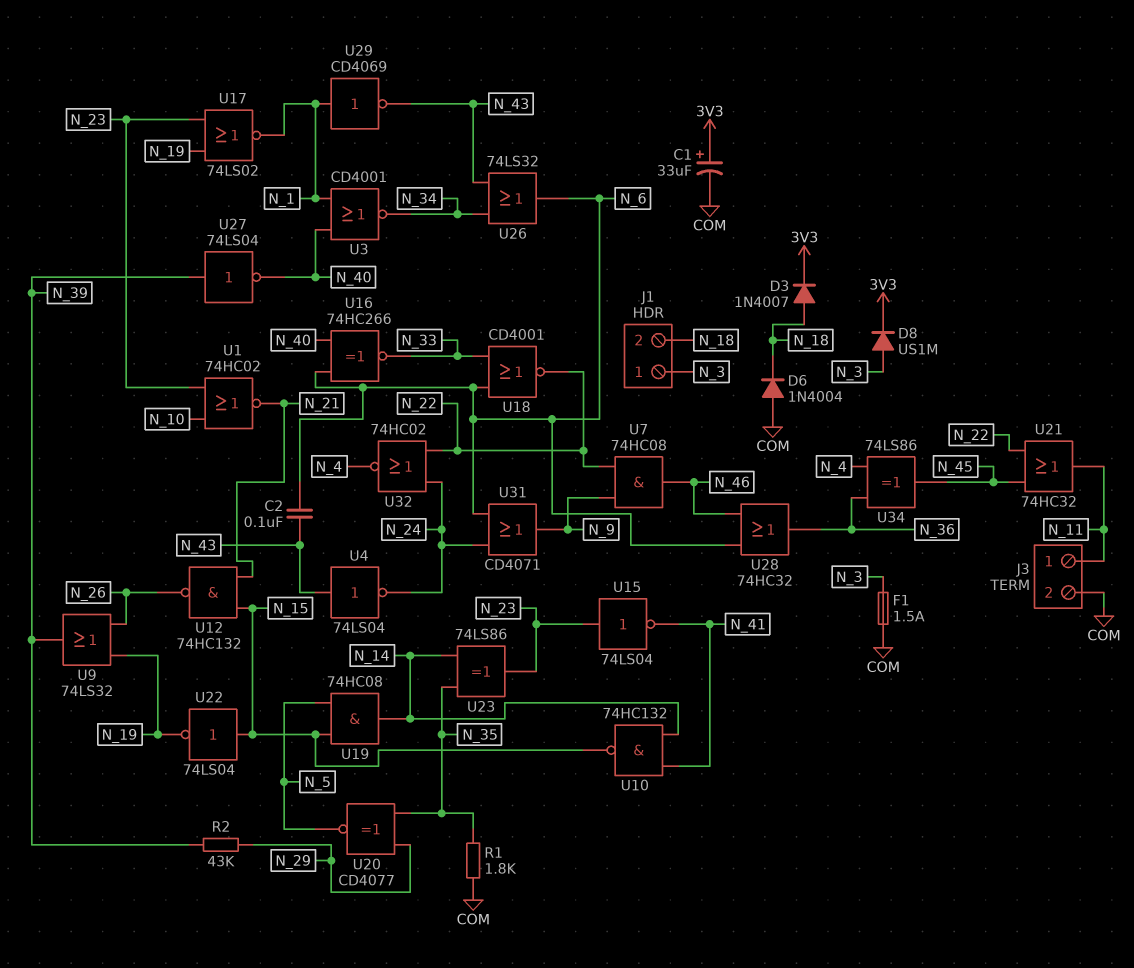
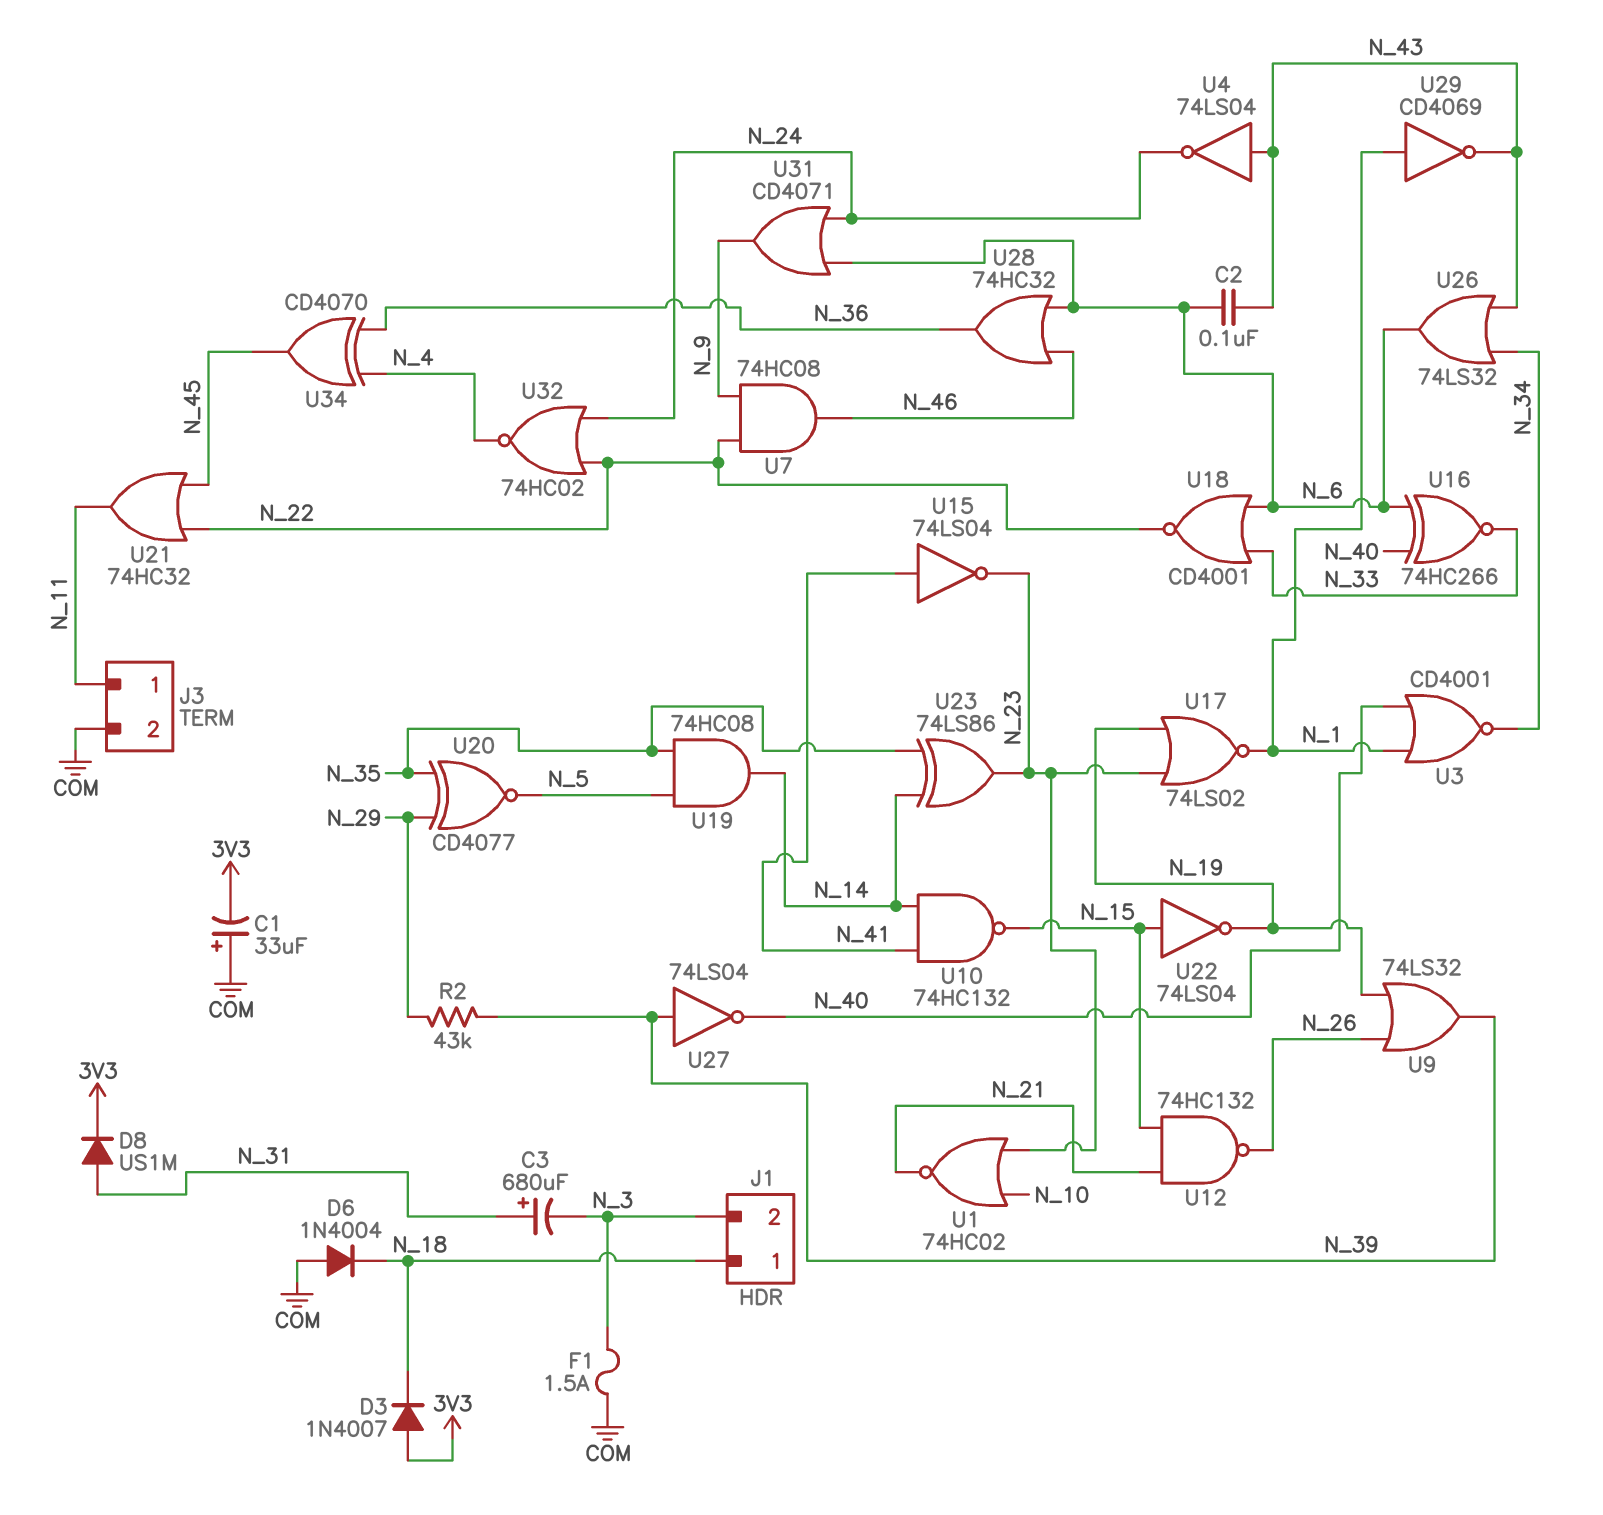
C1: 33uF (plus 3V3, minus COM) -> 33uF (plus COM, minus 3V3)
C3: none -> 680uF (plus N_31, minus N_3)
D3: diode 1N4007 (A N_18, K 3V3) -> diode 1N4007 (A 3V3, K N_18)
D8: diode US1M (A N_3, K 3V3) -> diode US1M (A N_31, K 3V3)
J1 pin 1: N_3 -> N_18
J1 pin 2: N_18 -> N_3
R1: 1.8k (COM, N_35) -> none
U15: NOT 74LS04 (in N_23, out N_41) -> NOT 74LS04 (in N_41, out N_23)
U19: AND 74HC08 (in N_5, in N_15, out N_14) -> AND 74HC08 (in N_5, in N_35, out N_14)
U34: XOR 74LS86 (in N_4, in N_36, out N_45) -> XOR CD4070 (in N_4, in N_36, out N_45)

